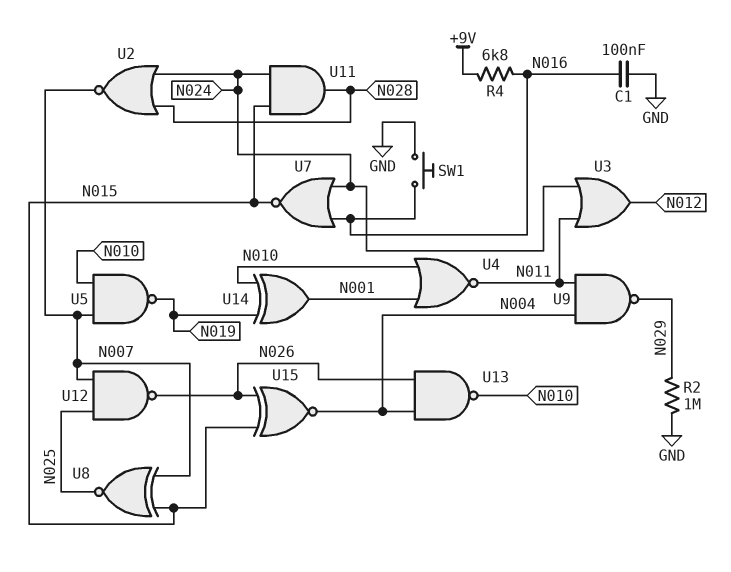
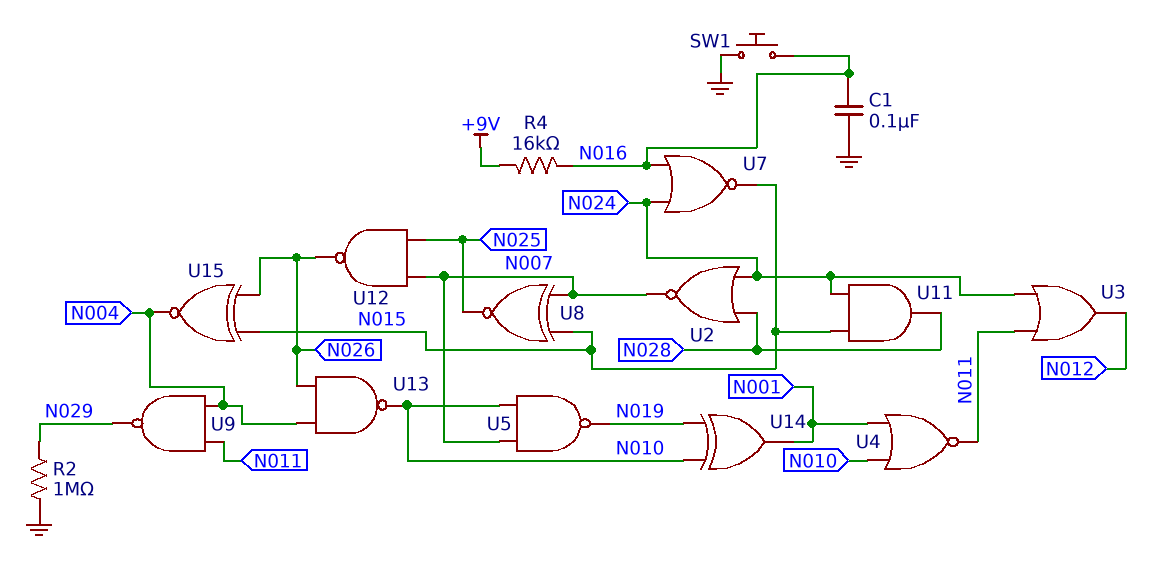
R4: 6.8k (+9V, N016) -> 16k (+9V, N016)

